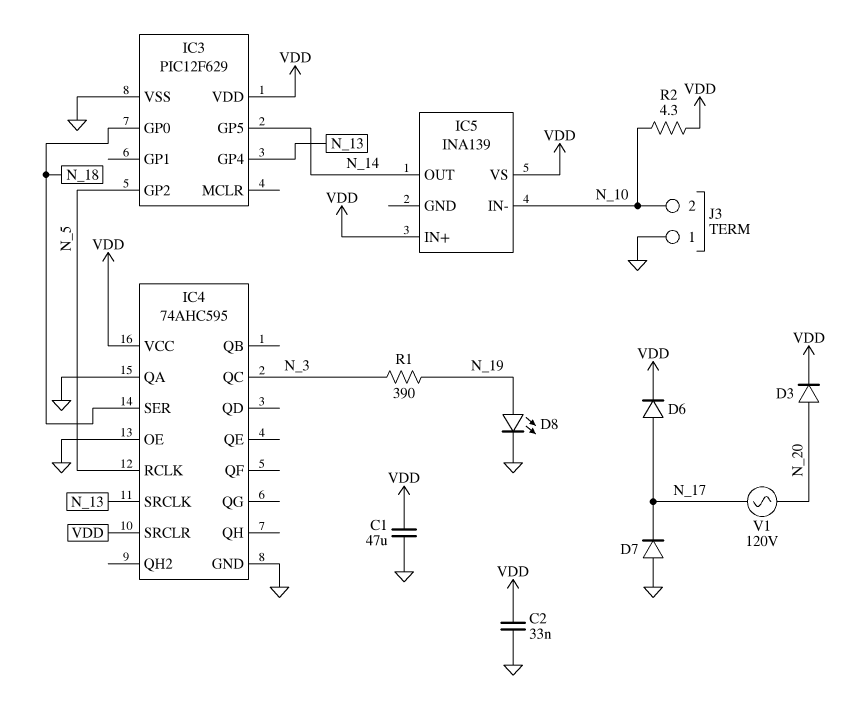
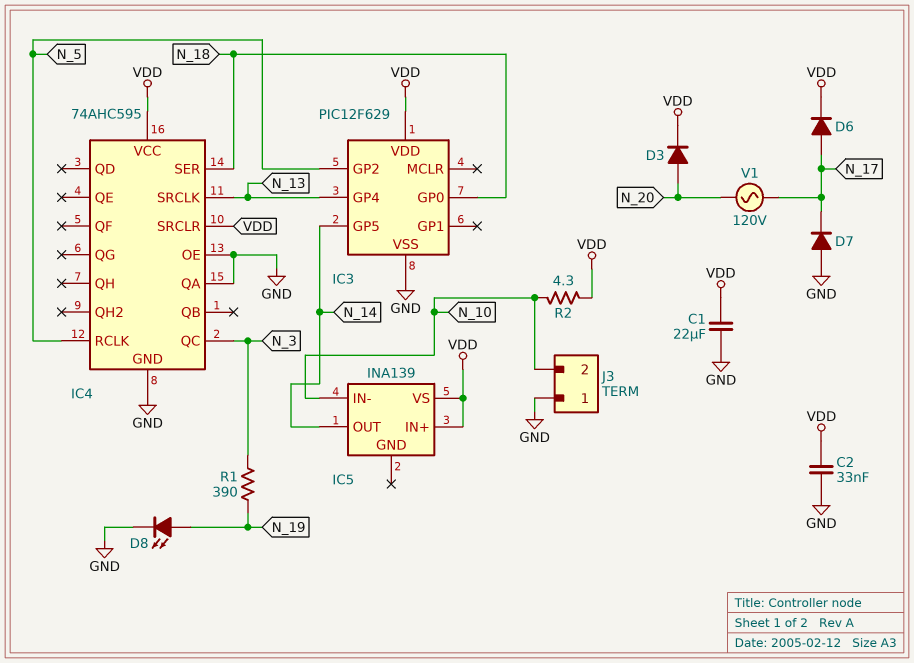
C1: 47uF (GND, VDD) -> 22uF (GND, VDD)

